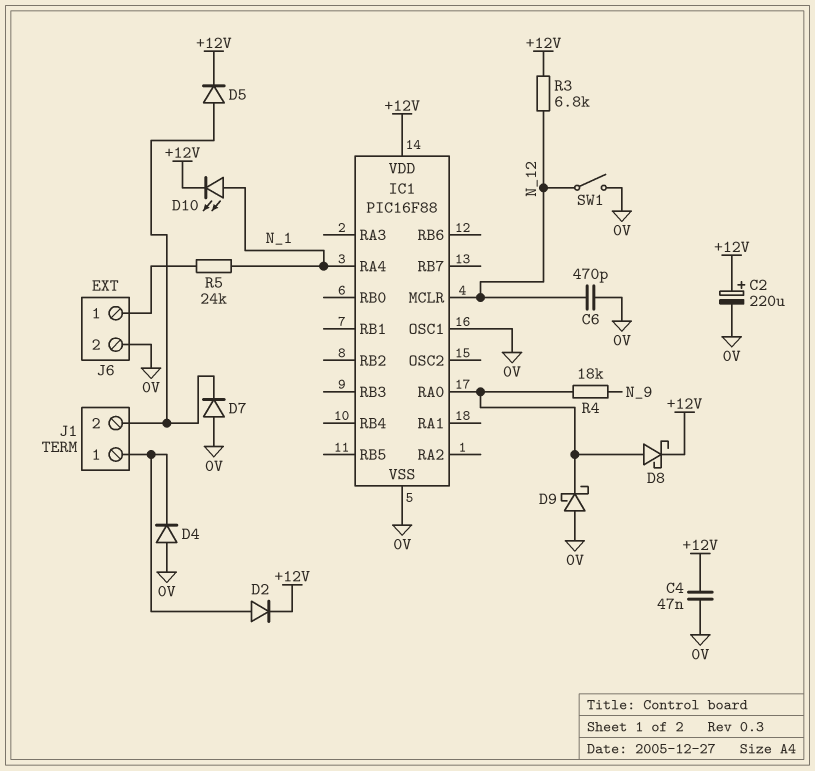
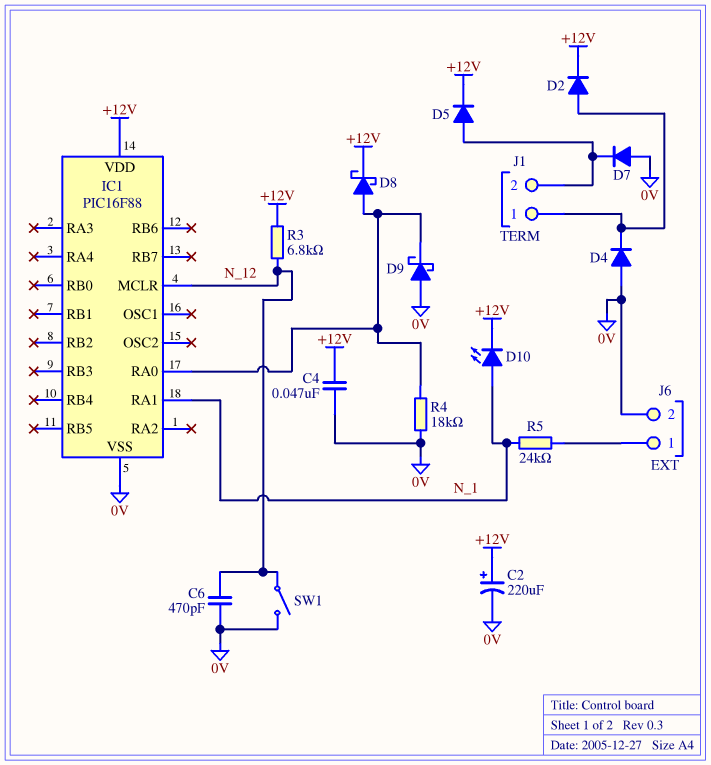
IC1 pin OSC1: 0V -> none
IC1 pin RA1: none -> N_1
IC1 pin RA4: N_1 -> none
R4: 18k (IC1/RA0, N_9) -> 18k (0V, IC1/RA0)

